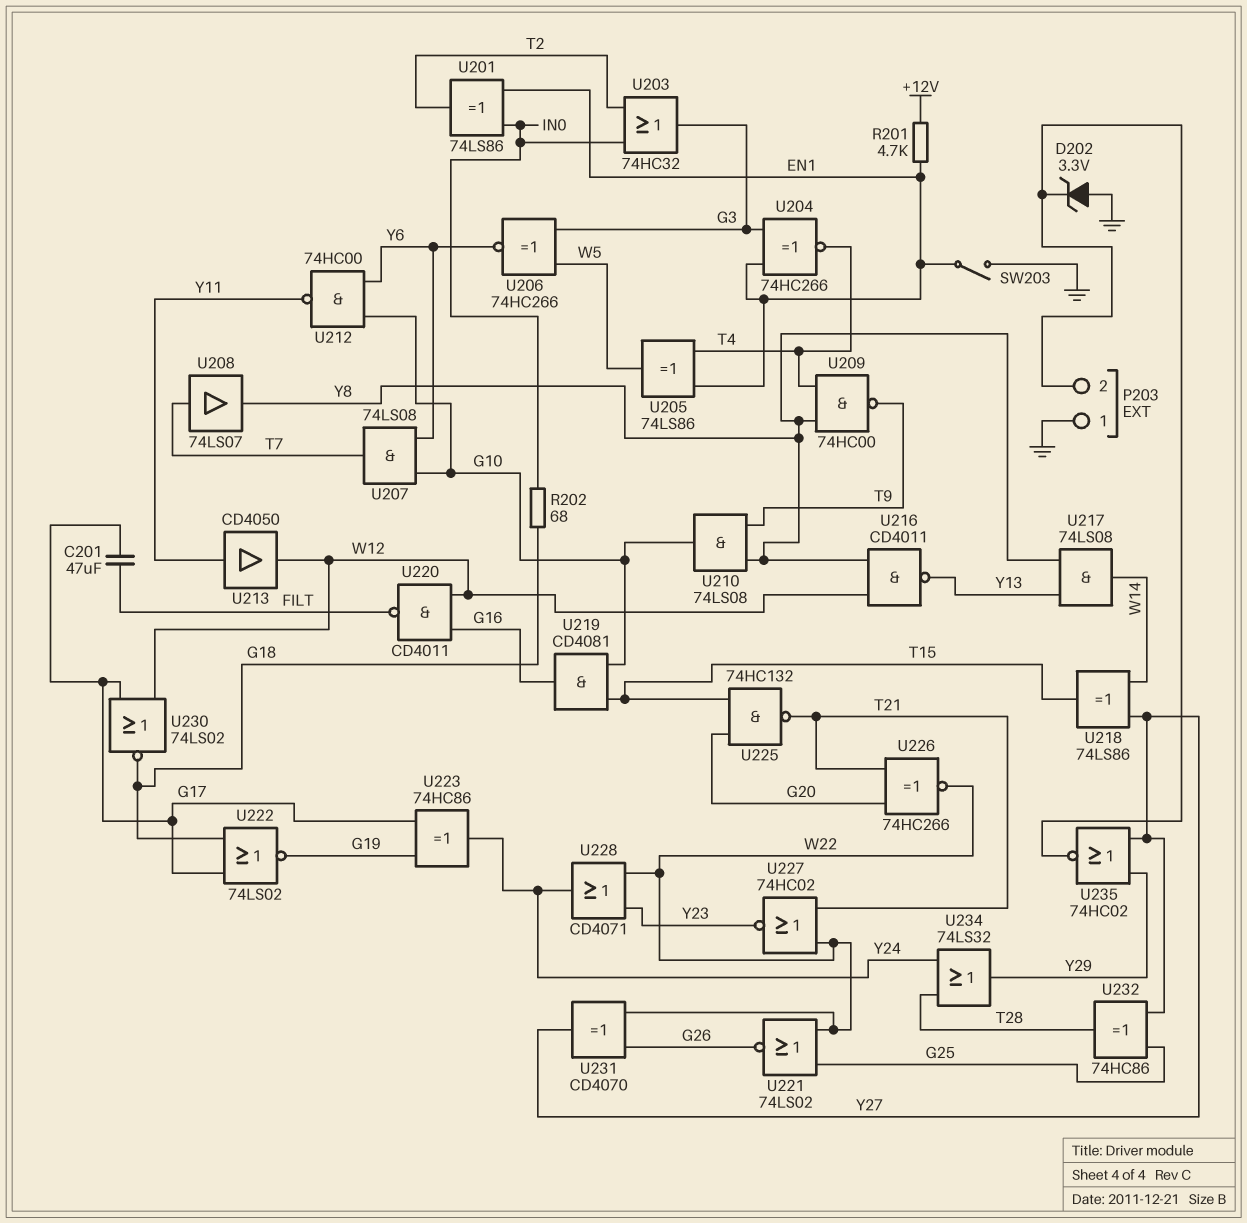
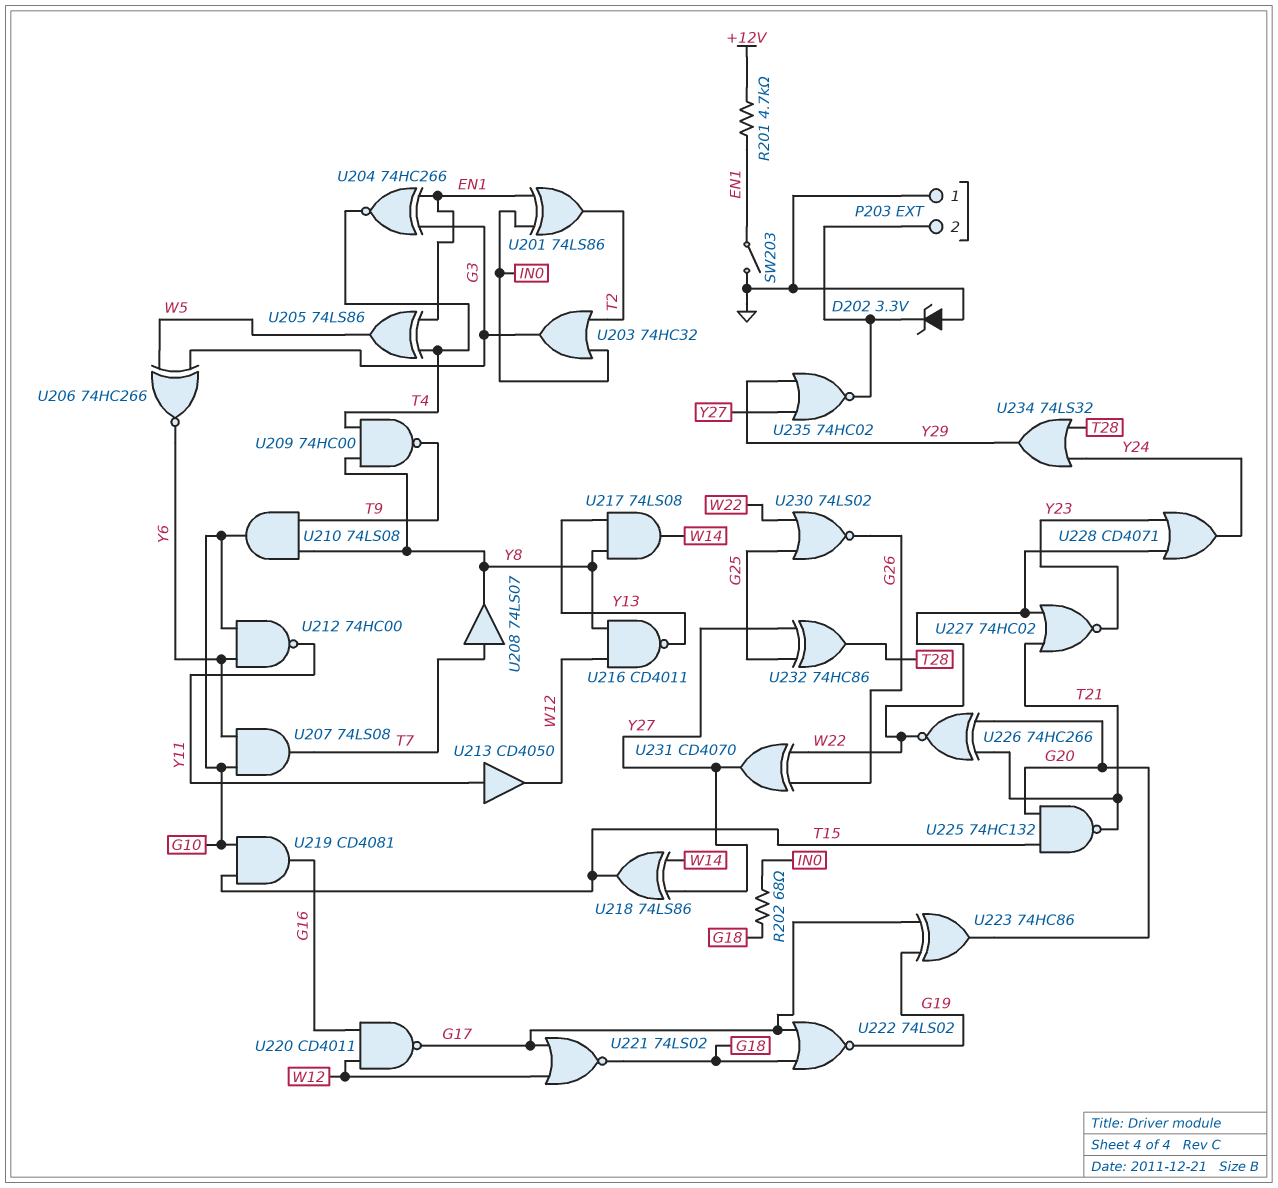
C201: 47uF (FILT, G17) -> none
U220: NAND CD4011 (in G16, in W12, out FILT) -> NAND CD4011 (in G16, in W12, out G17)
U221: NOR 74LS02 (in G25, in W22, out G26) -> NOR 74LS02 (in G17, in W12, out G18)
U223: XOR 74HC86 (in G17, in G19, out Y24) -> XOR 74HC86 (in G17, in G19, out G20)
U230: NOR 74LS02 (in G17, in W12, out G18) -> NOR 74LS02 (in G25, in W22, out G26)

